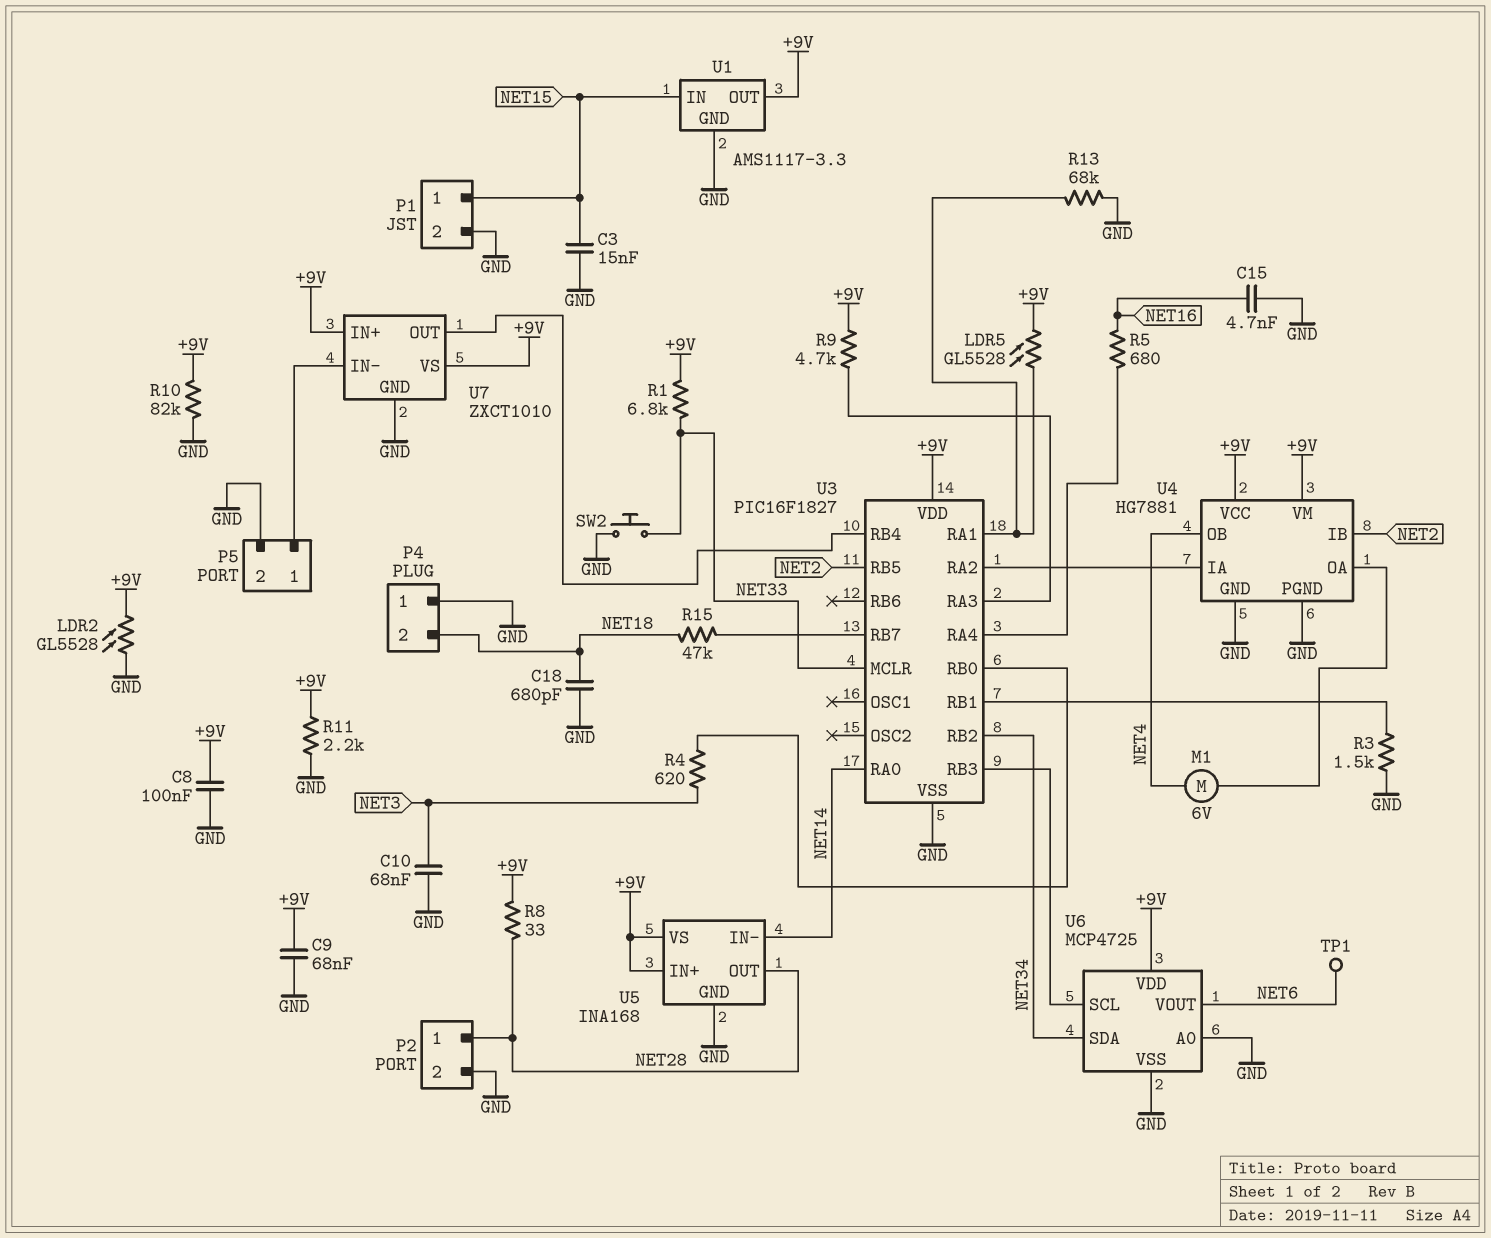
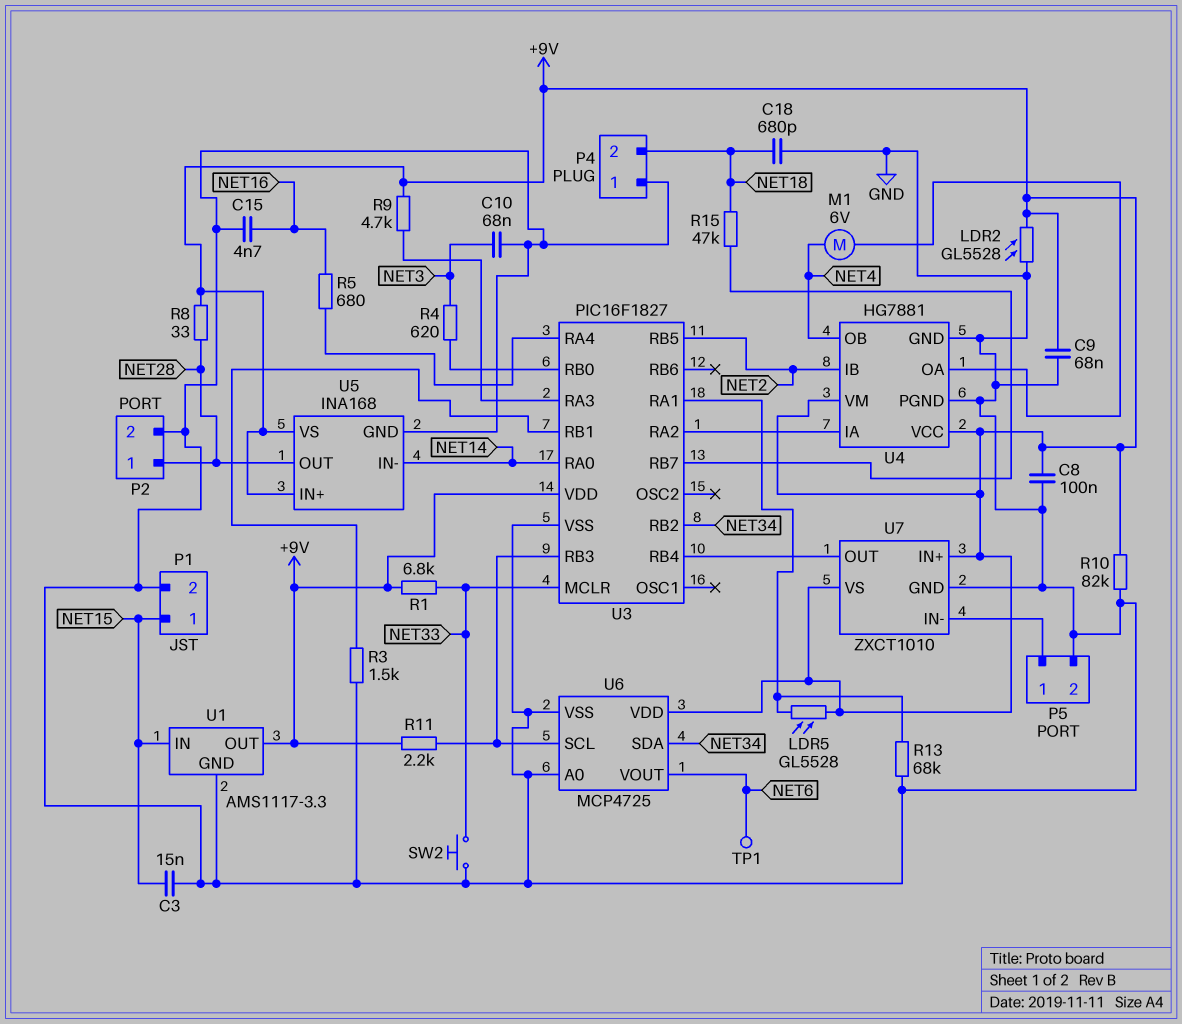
R11: 2.2k (+9V, GND) -> 2.2k (+9V, U3/RB3)

